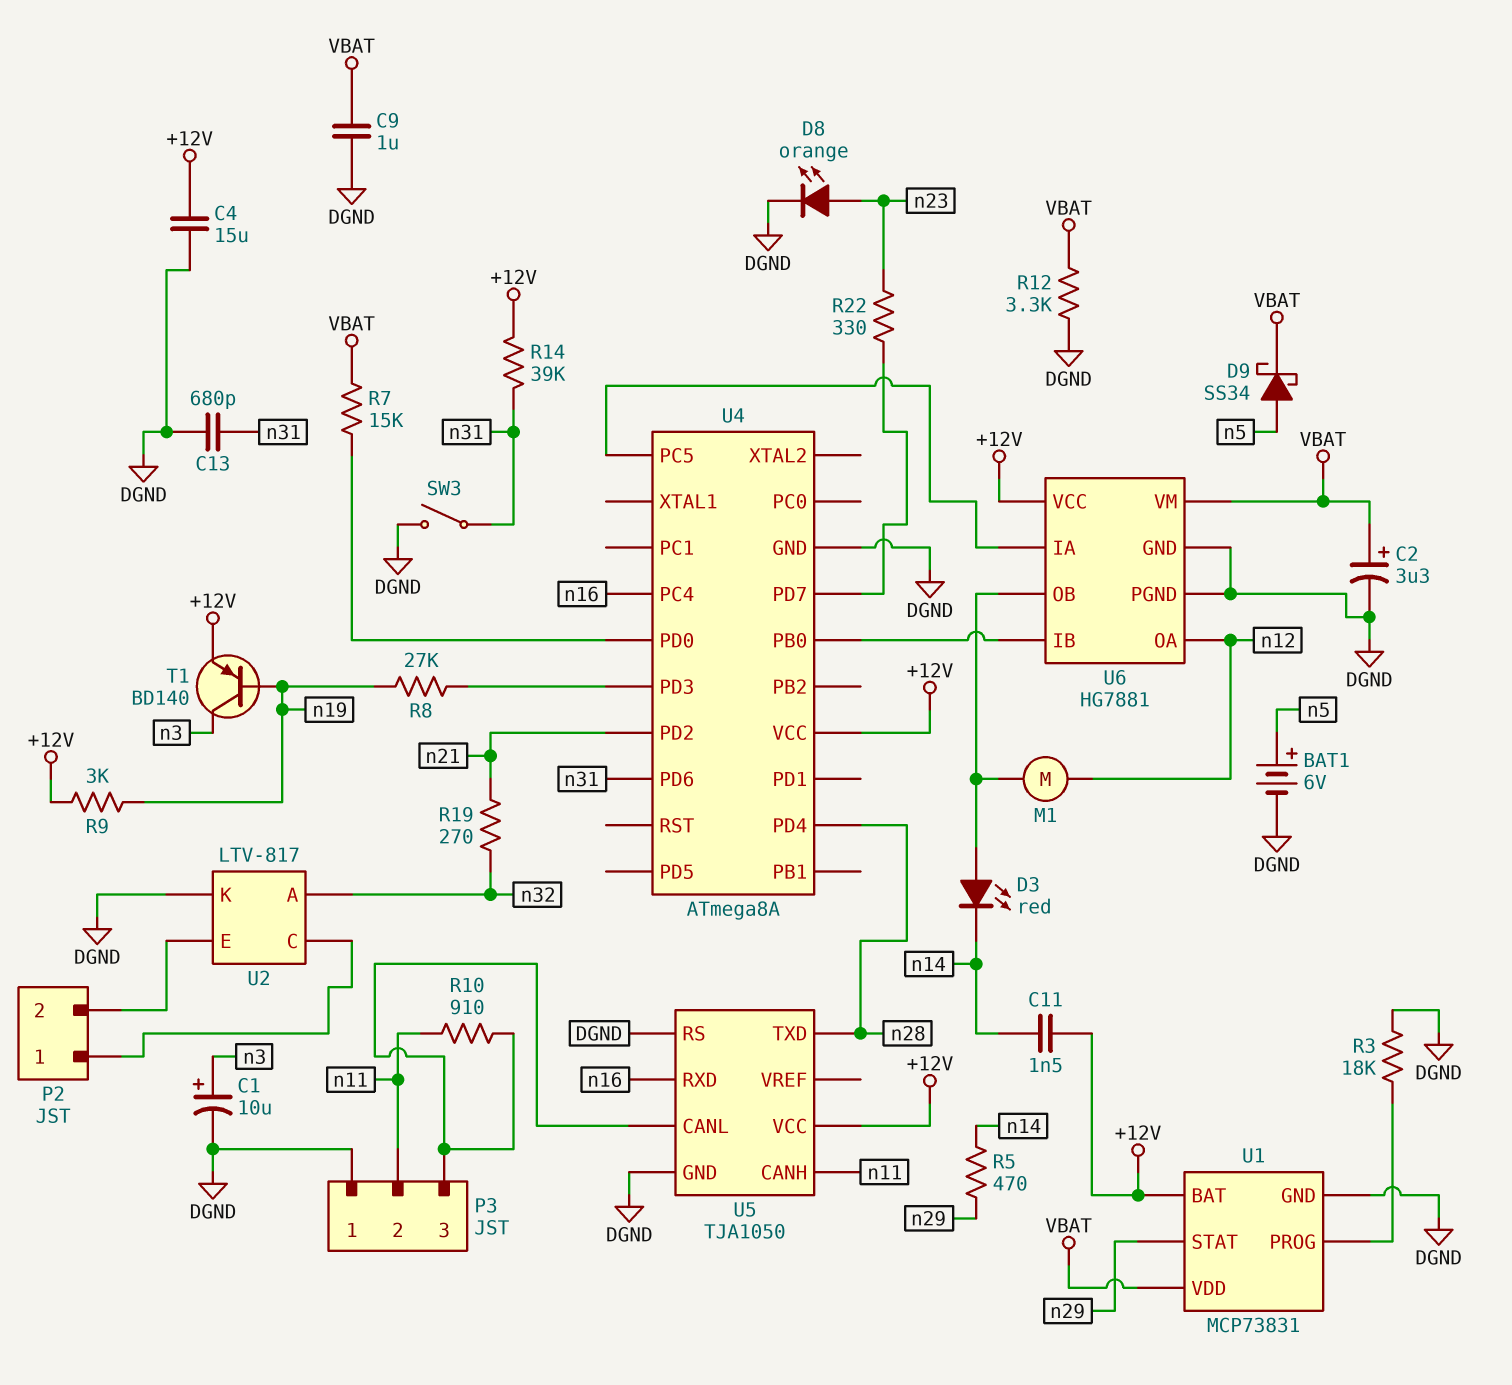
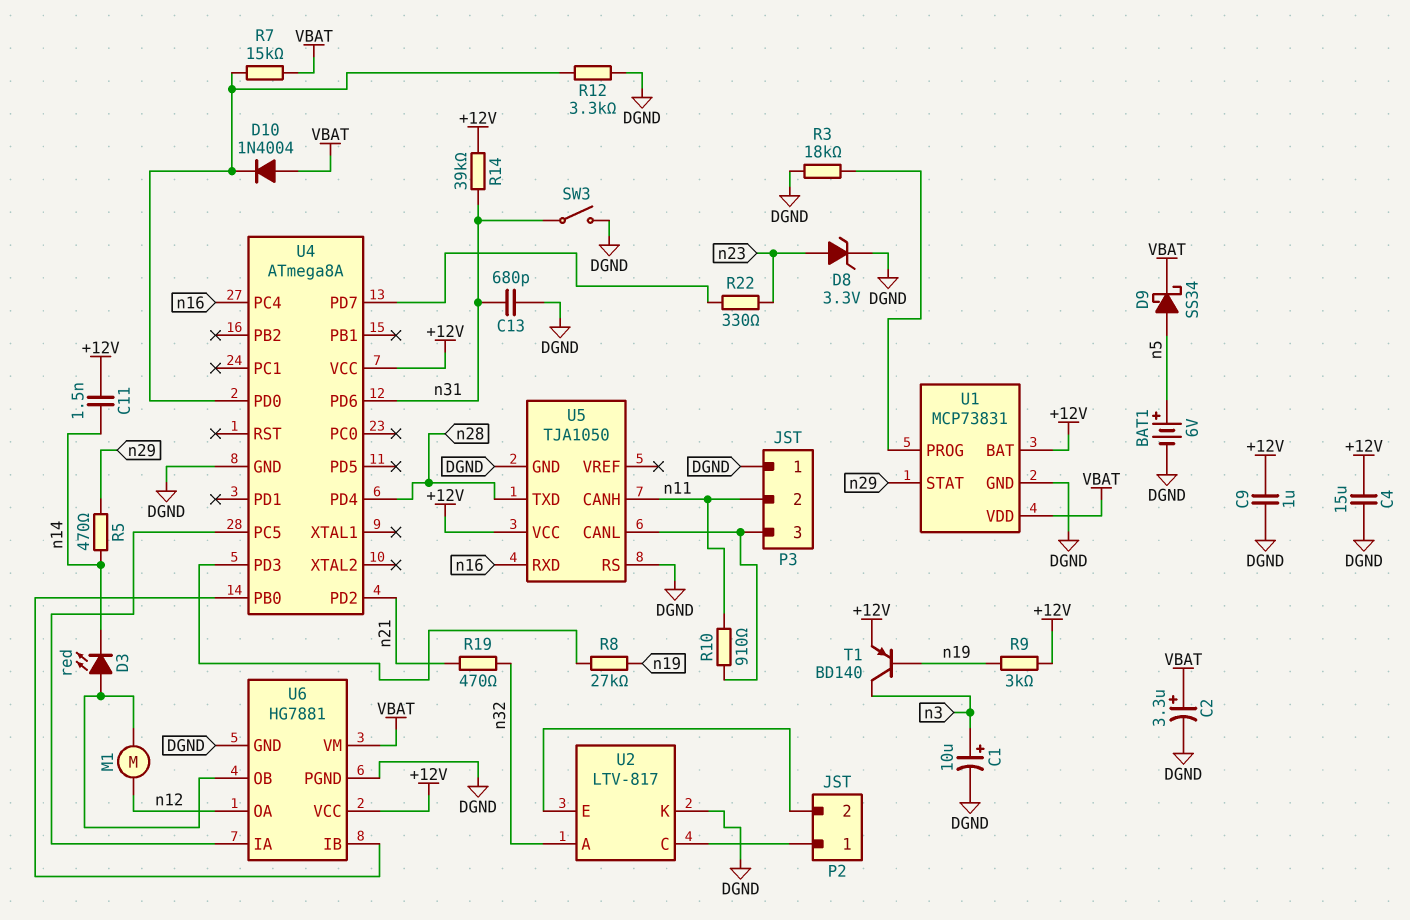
C9: 1uF (DGND, VBAT) -> 1uF (+12V, DGND)
D8: LED orange (A n23, K DGND) -> zener 3.3V (A n23, K DGND)
D10: none -> diode 1N4004 (A VBAT, K U4/PD0)
R12: 3.3k (DGND, VBAT) -> 3.3k (DGND, U4/PD0)
R19: 270 (n21, n32) -> 470 (n21, n32)

